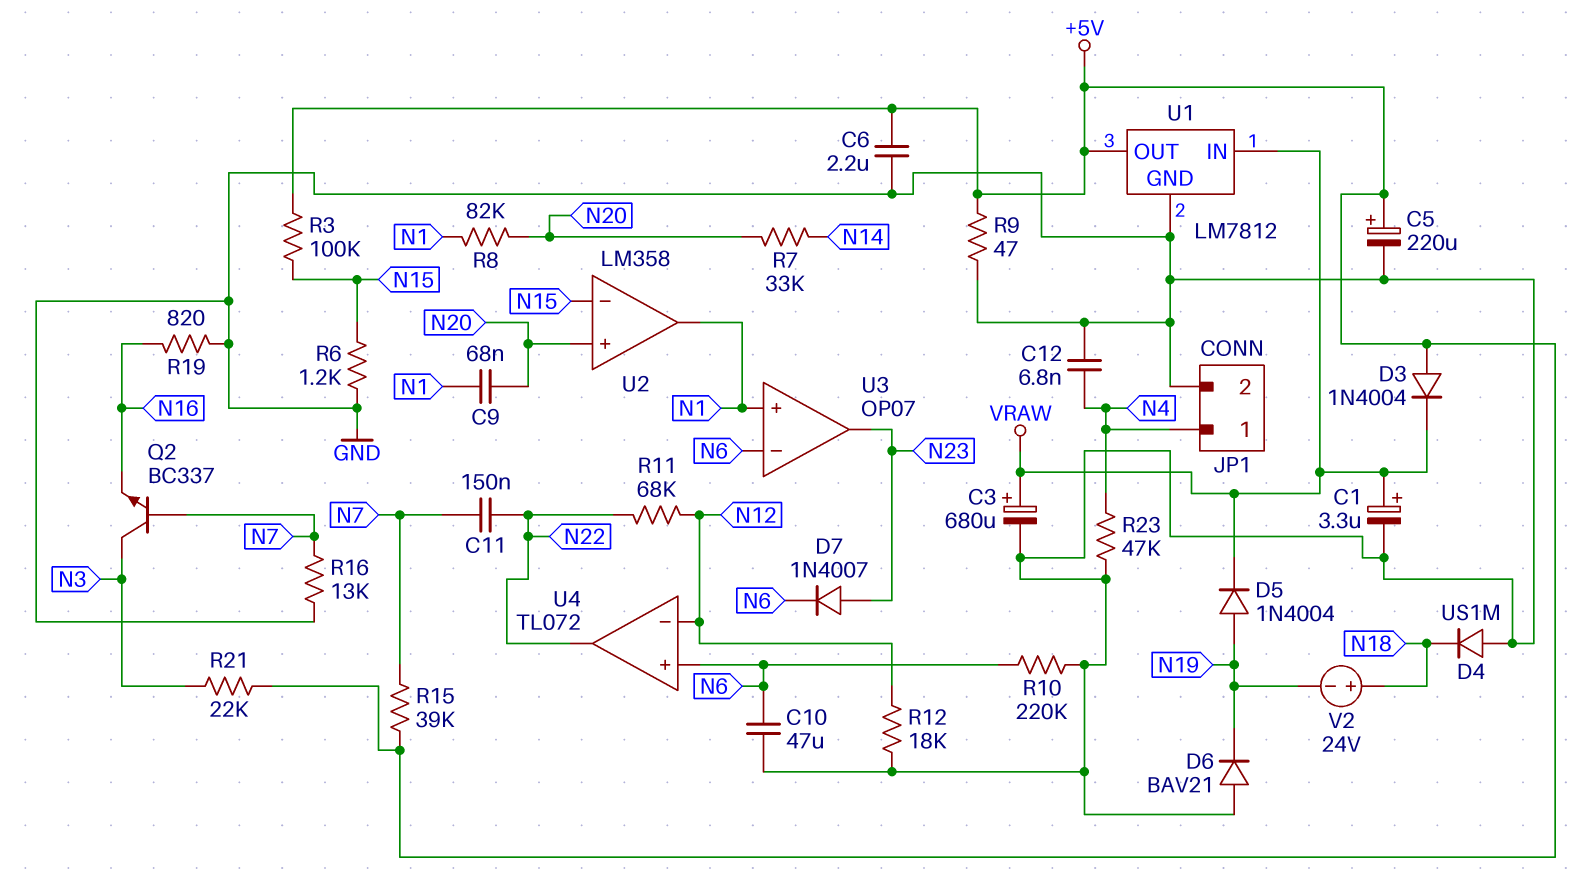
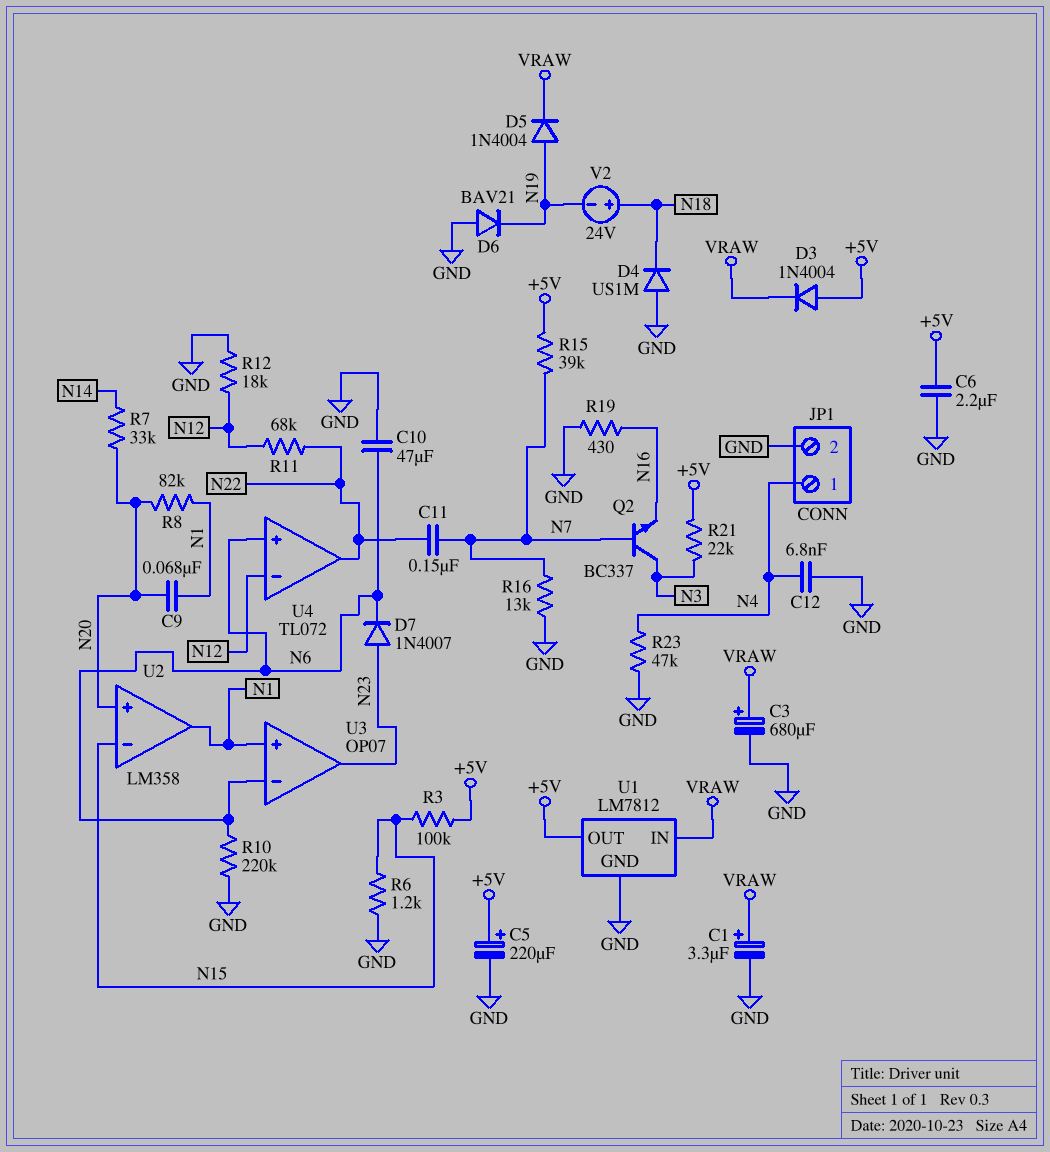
R9: 47 (+5V, GND) -> none
R19: 820 (GND, N16) -> 430 (GND, N16)

